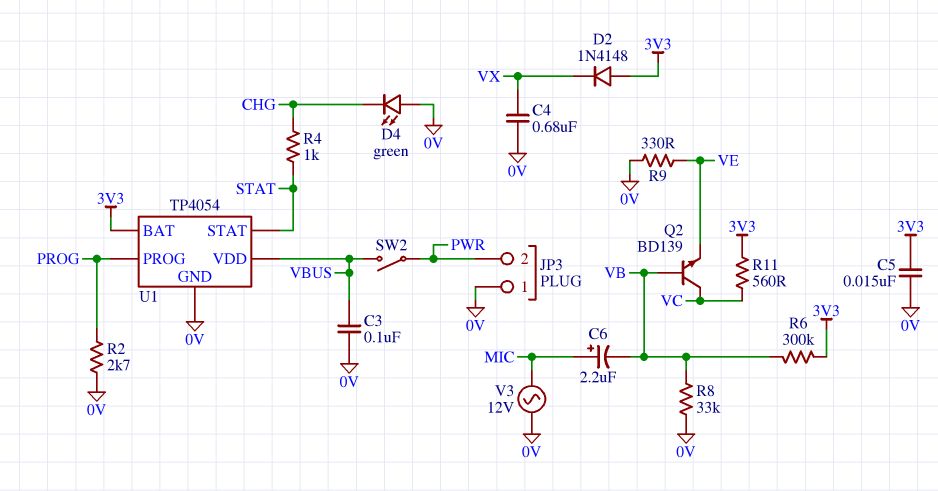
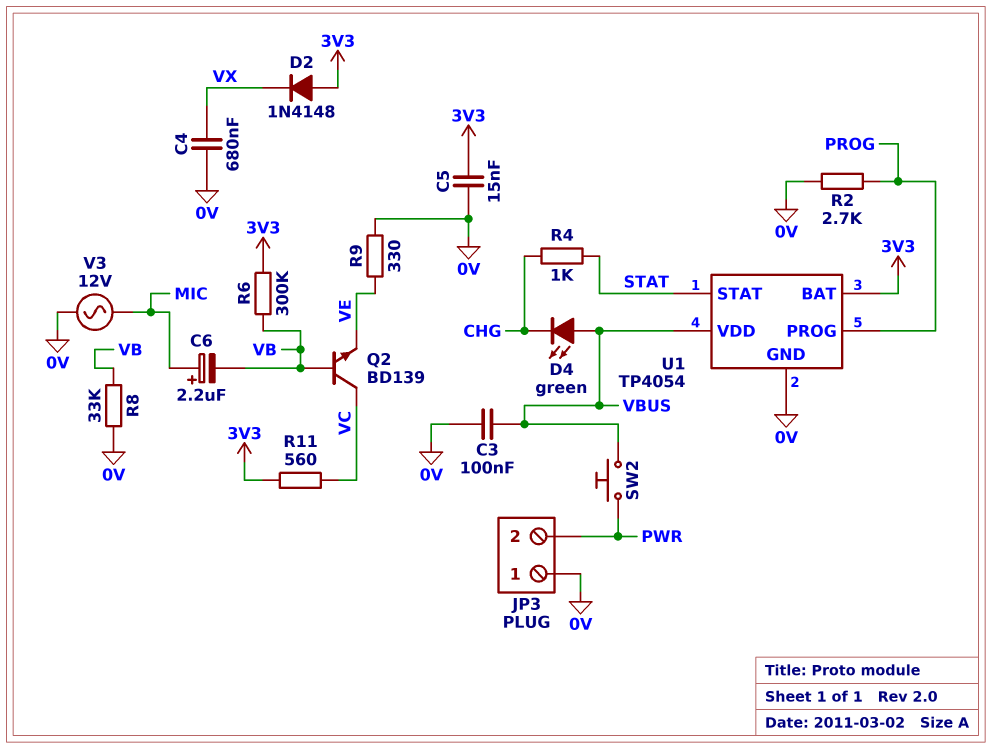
D4: LED green (A 0V, K CHG) -> LED green (A VBUS, K CHG)
SW2: switch (PWR, VBUS) -> button (PWR, VBUS)

